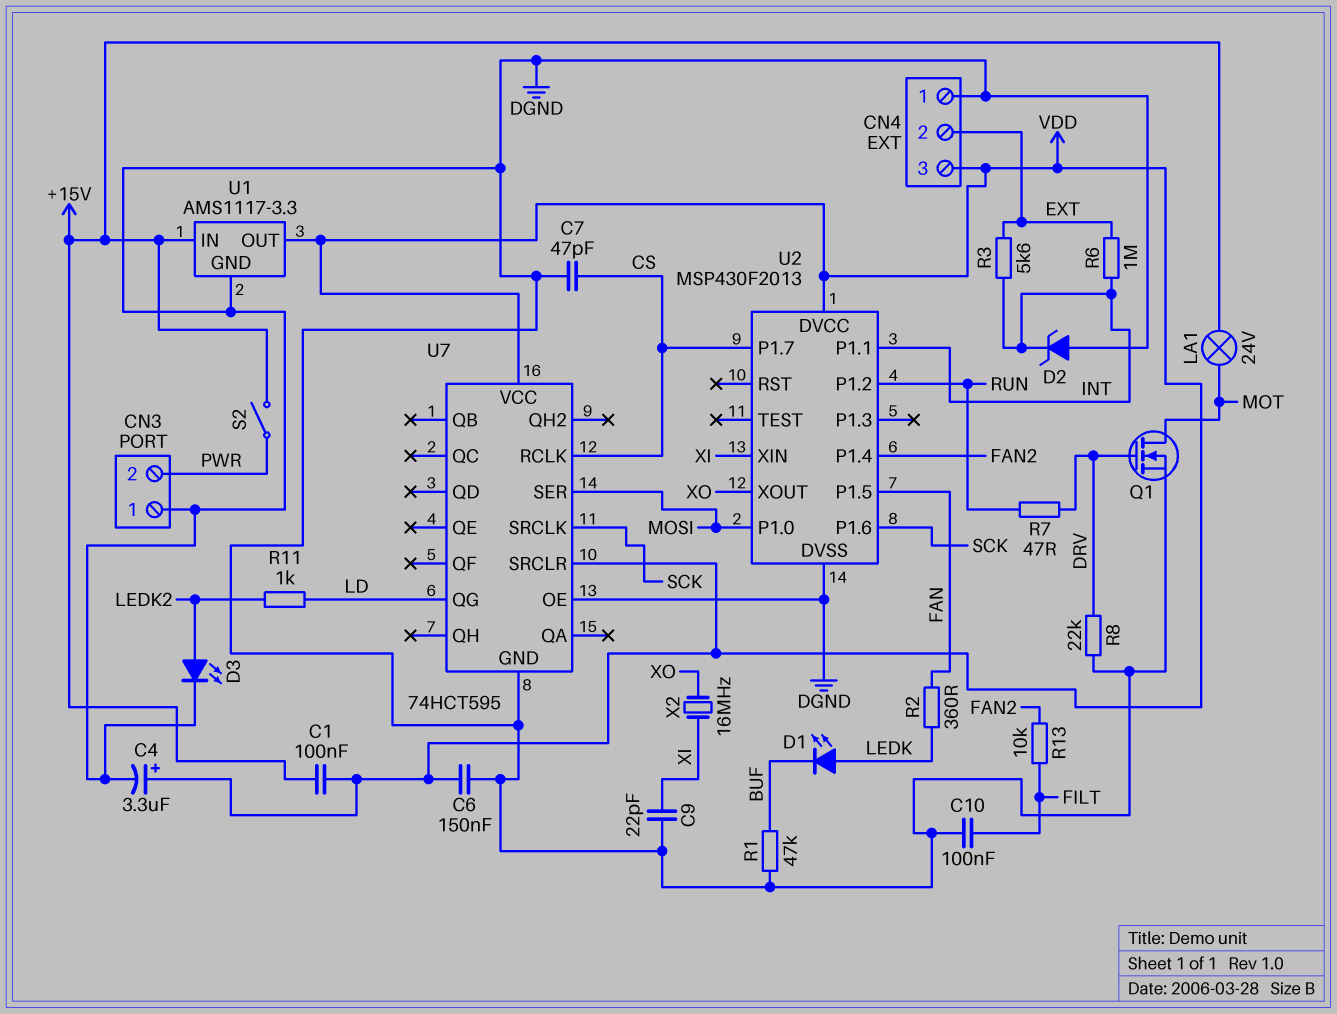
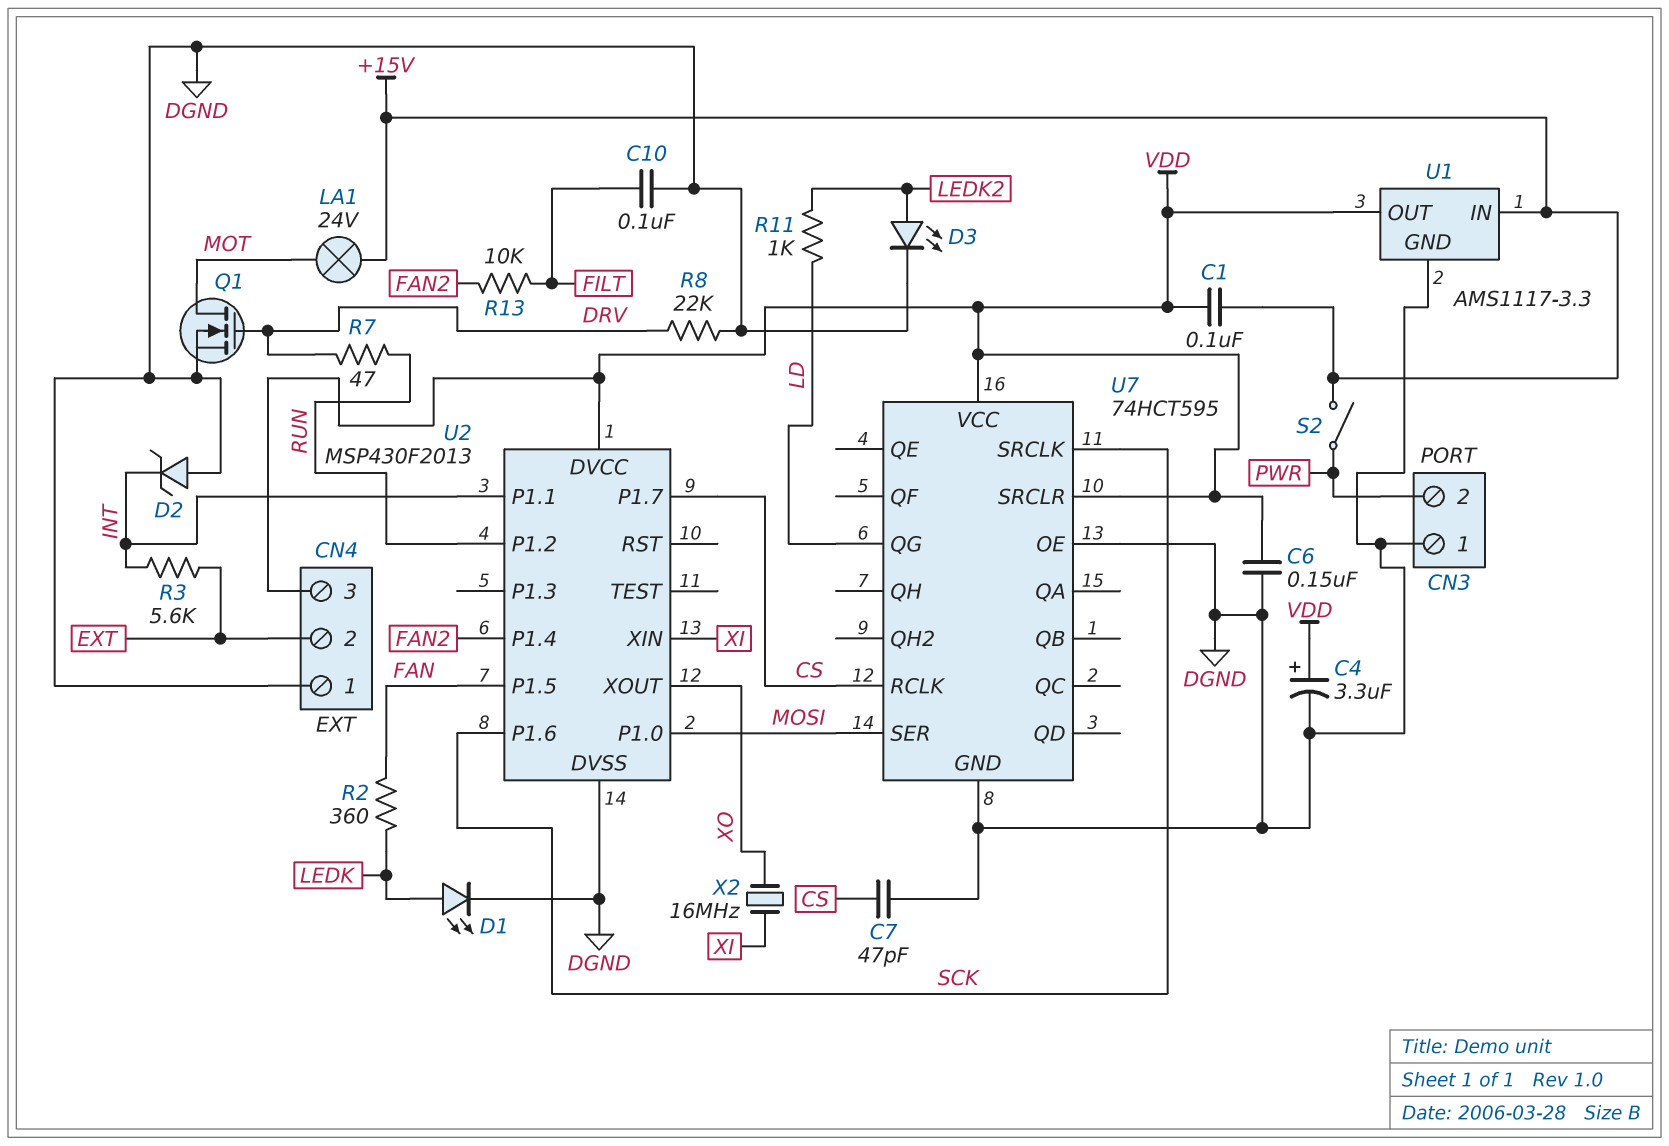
C9: 22pF (DGND, XI) -> none
D1: LED (A LEDK, K BUF) -> LED (A LEDK, K DGND)
R1: 47k (BUF, DGND) -> none
R6: 1M (EXT, INT) -> none

